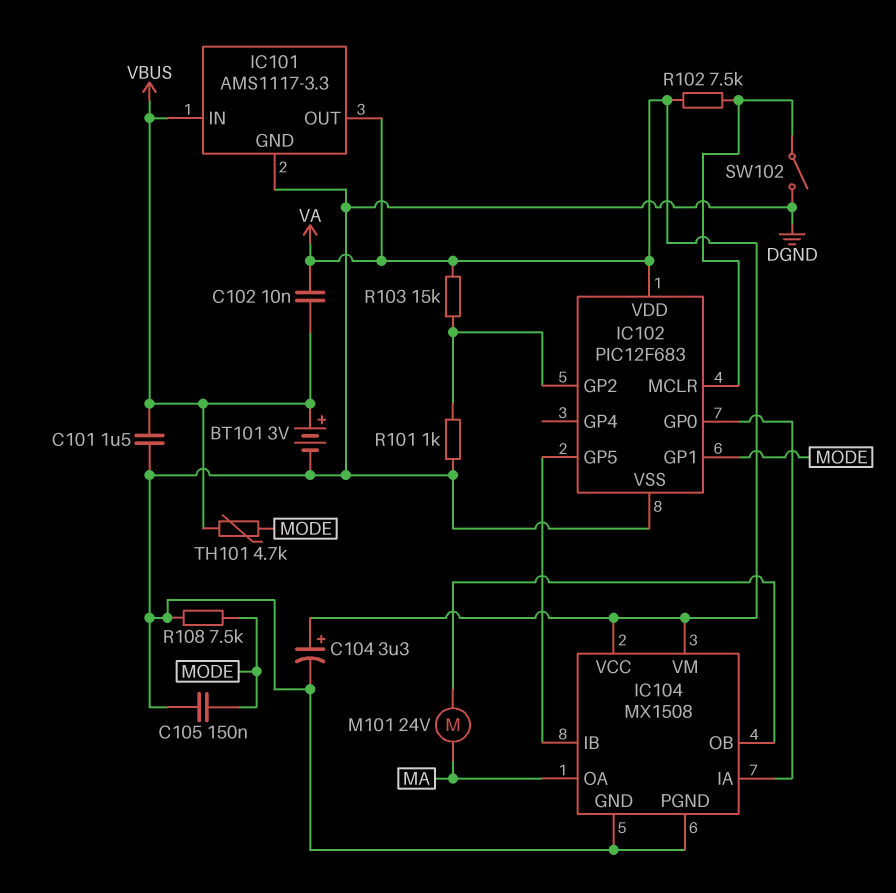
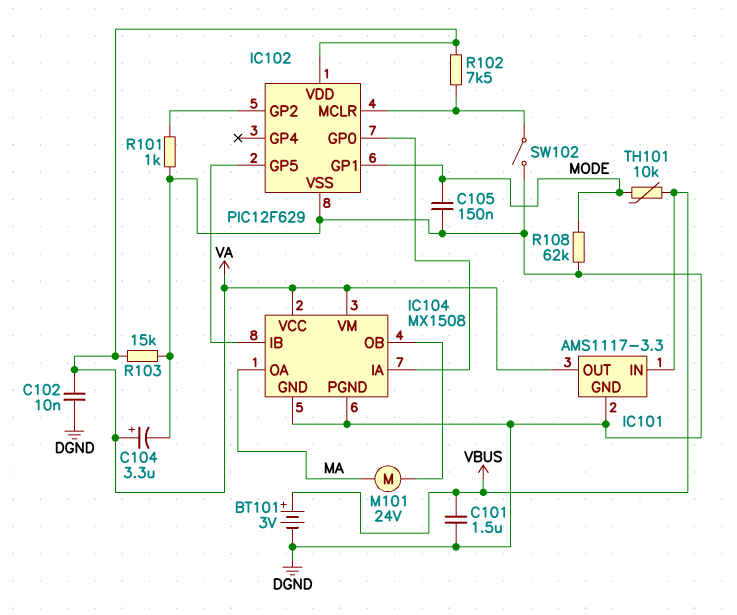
C102: 10nF (VA, VBUS) -> 10nF (DGND, VA)
IC102: PIC12F683 -> PIC12F629
R103: 15k (IC102/GP2, VA) -> 15k (DGND, VA)
R108: 7.5k (DGND, MODE) -> 62k (DGND, MODE)
TH101: 4.7k (MODE, VBUS) -> 10k (MODE, VBUS)

